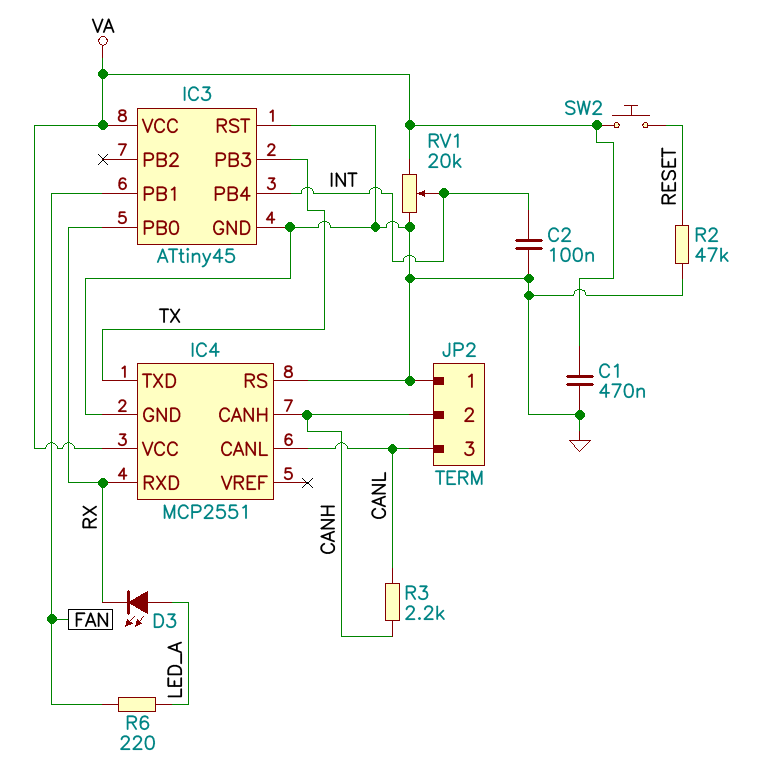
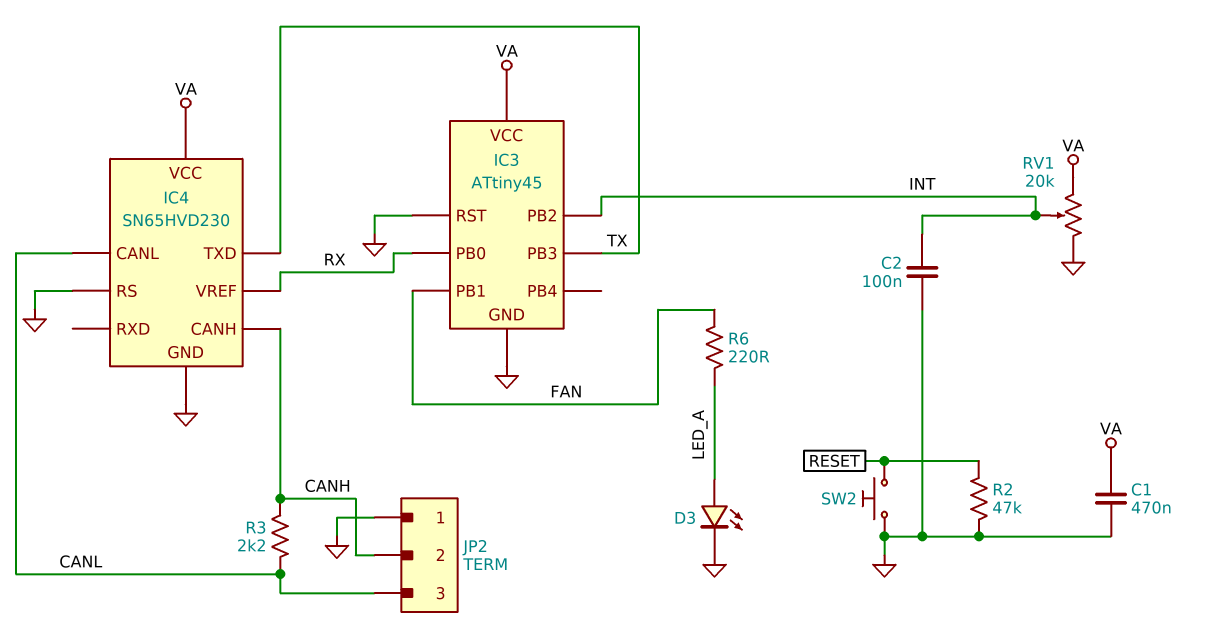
D3: LED (A LED_A, K RX) -> LED (A LED_A, K GND)
IC3 pin PB2: none -> INT
IC3 pin PB4: INT -> none
IC4: MCP2551 -> SN65HVD230
IC4 pin RXD: RX -> none
IC4 pin VREF: none -> RX
SW2: button (RESET, VA) -> button (GND, RESET)

